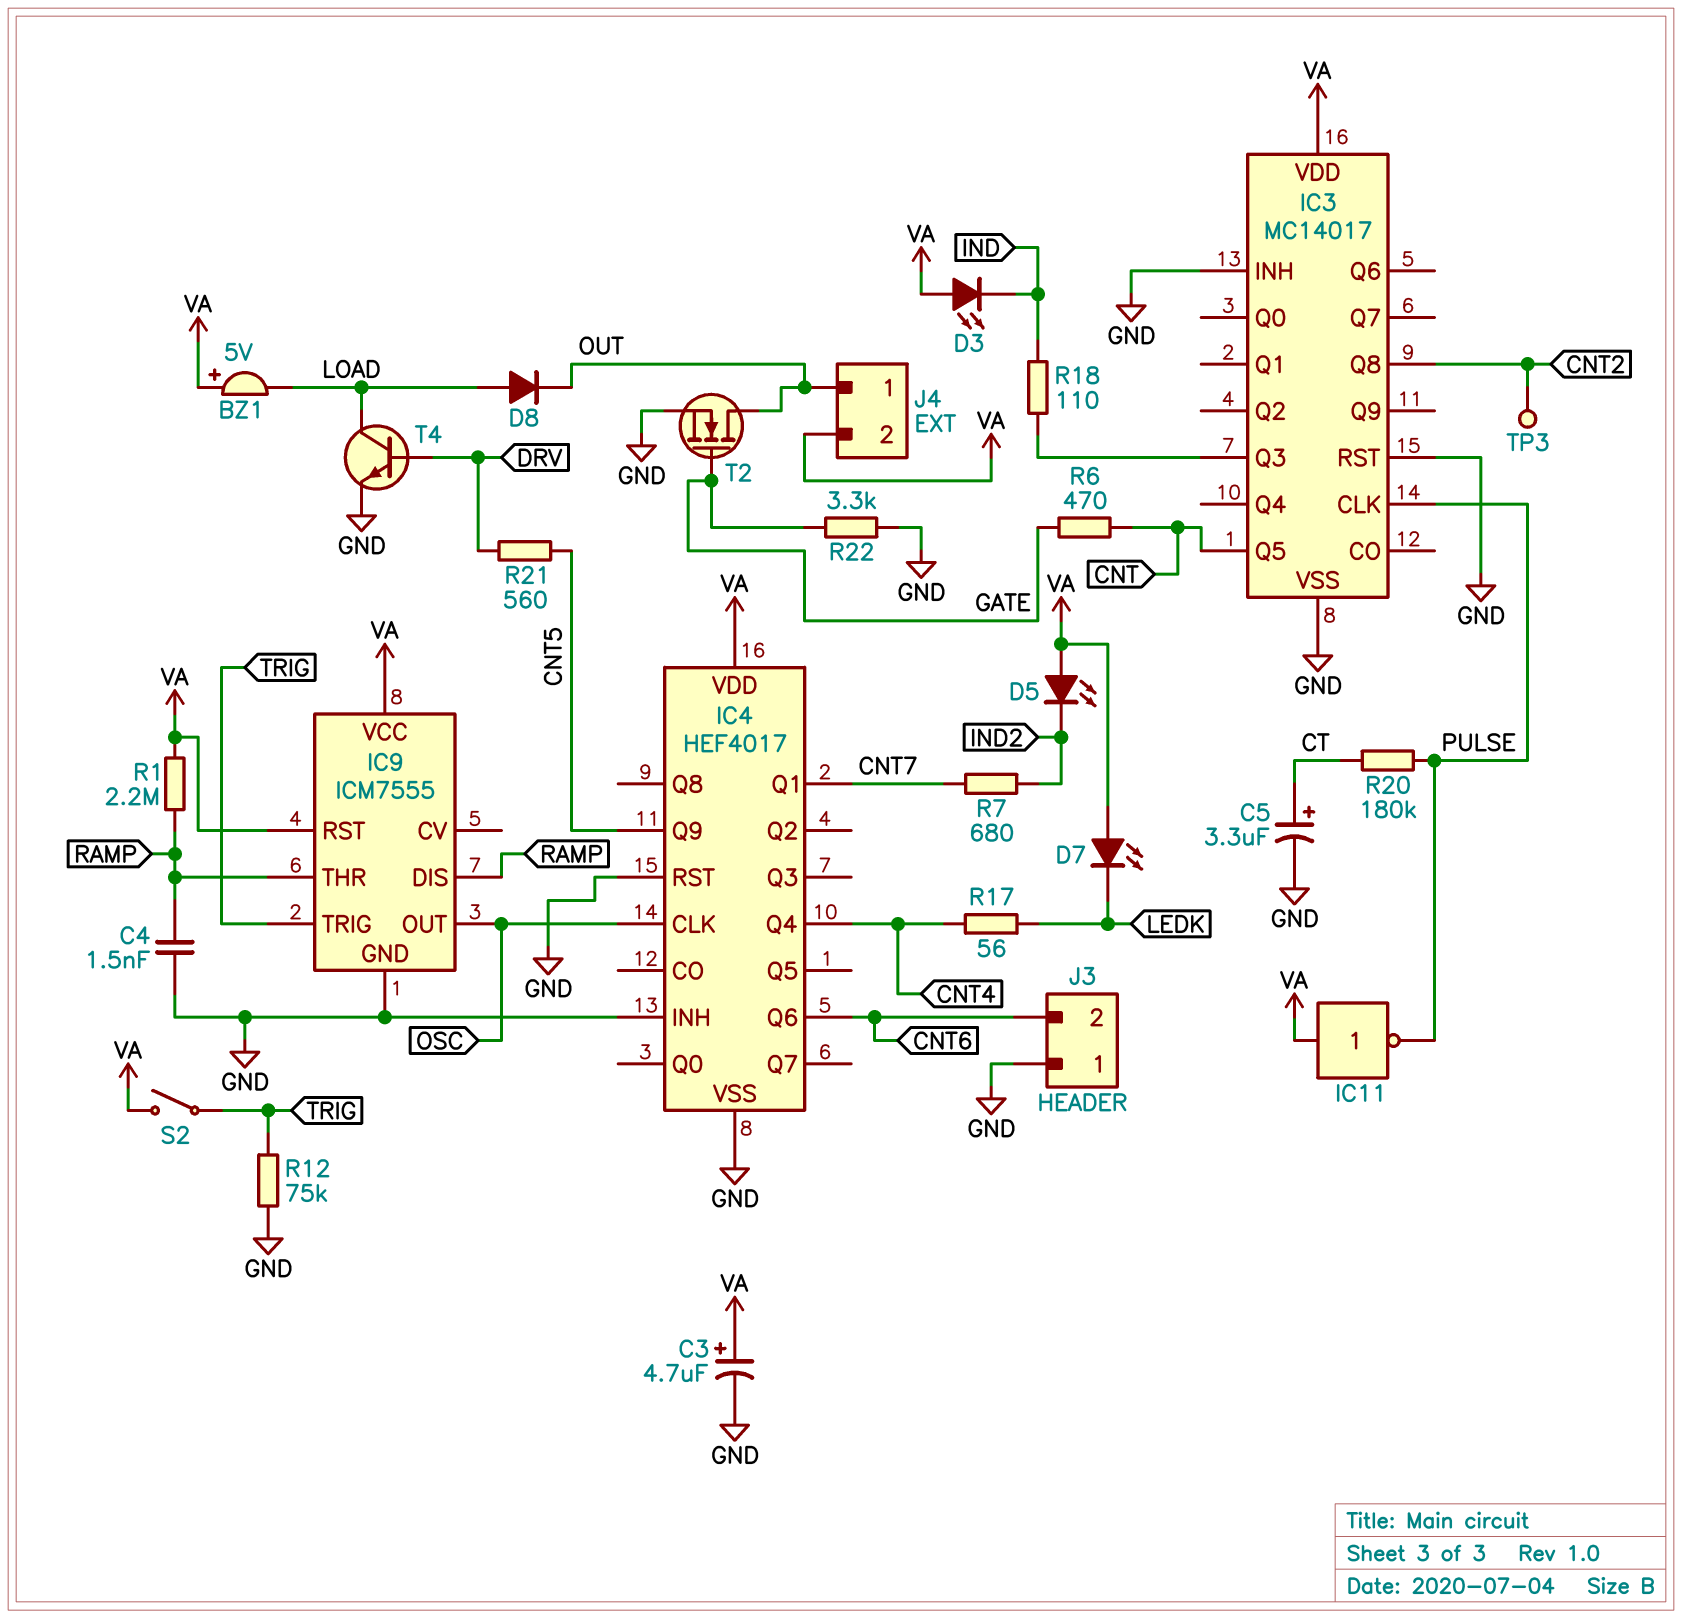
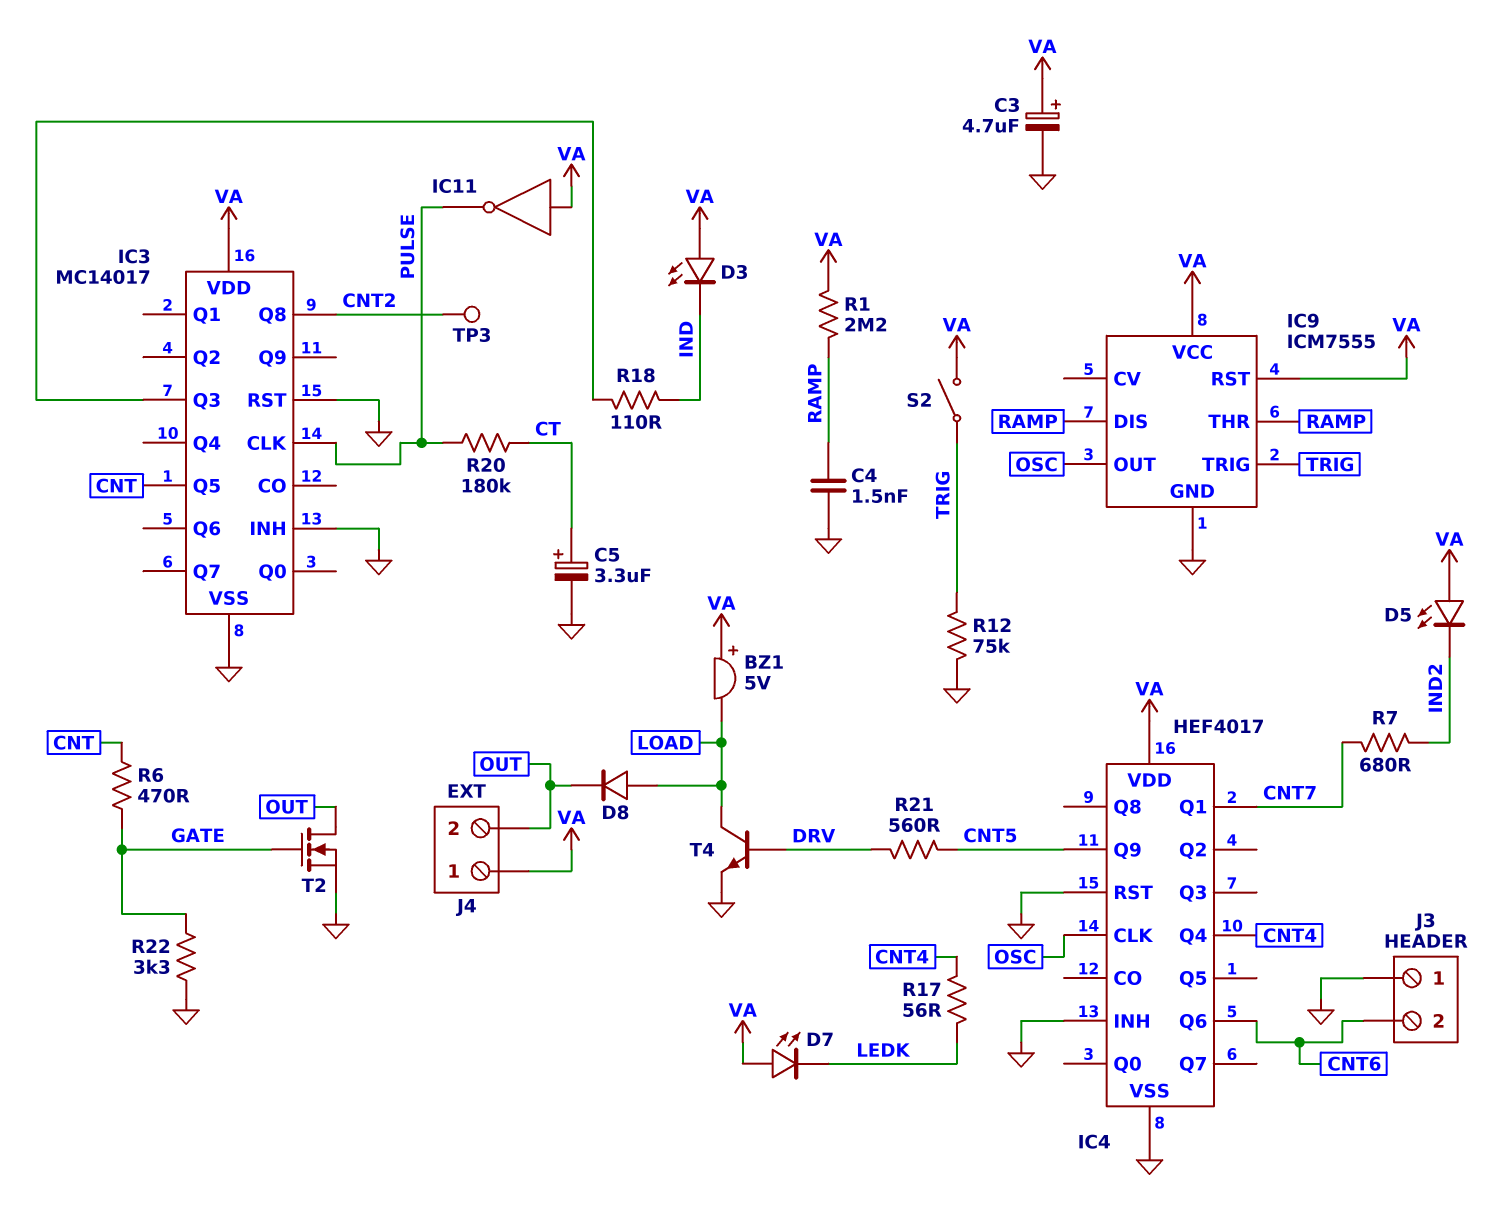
J4 pin 1: OUT -> VA
J4 pin 2: VA -> OUT

